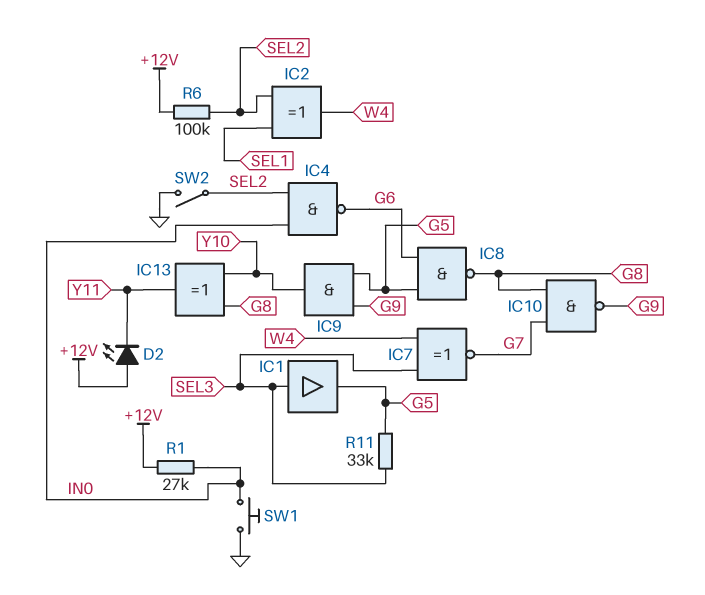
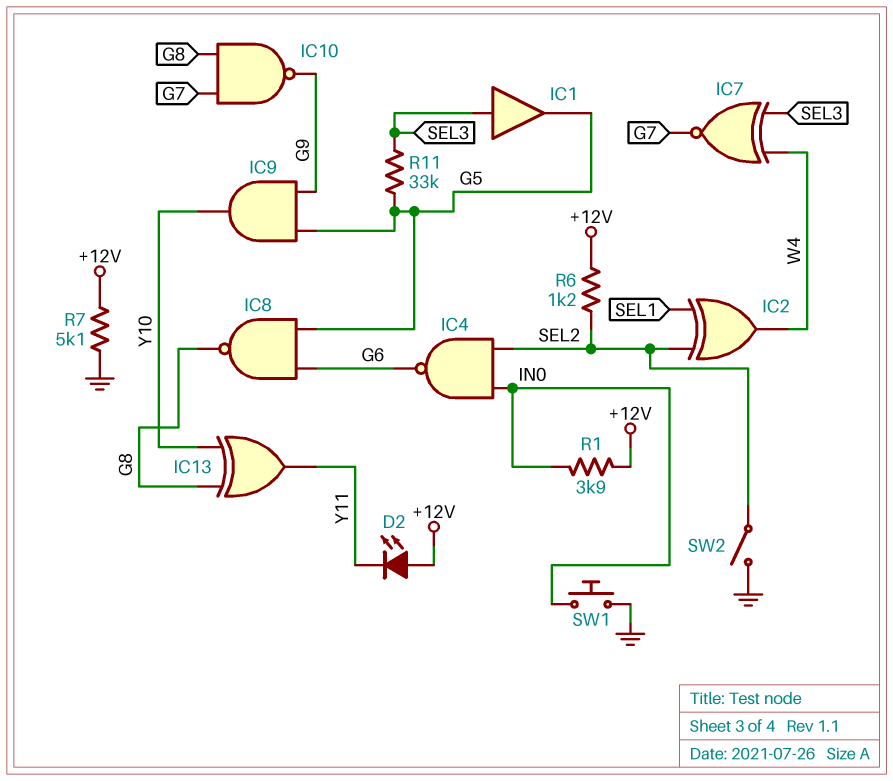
R1: 27k (+12V, IN0) -> 3.9k (+12V, IN0)
R6: 100k (+12V, SEL2) -> 1.2k (+12V, SEL2)
R7: none -> 5.1k (+12V, GND)

